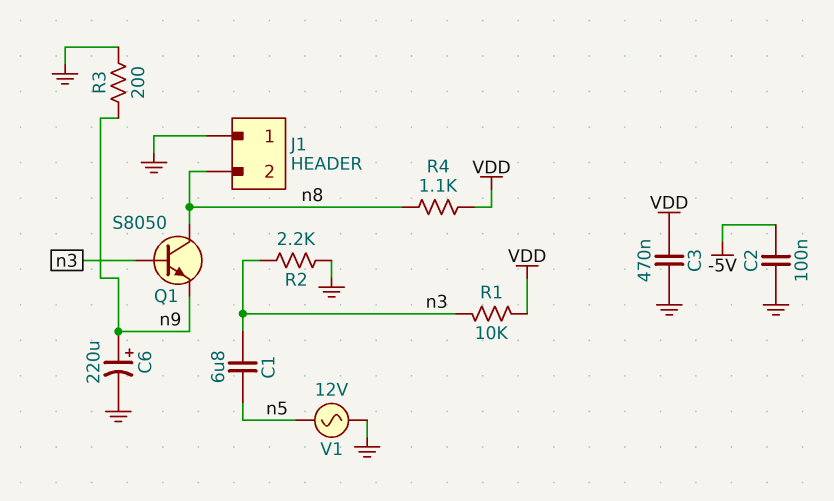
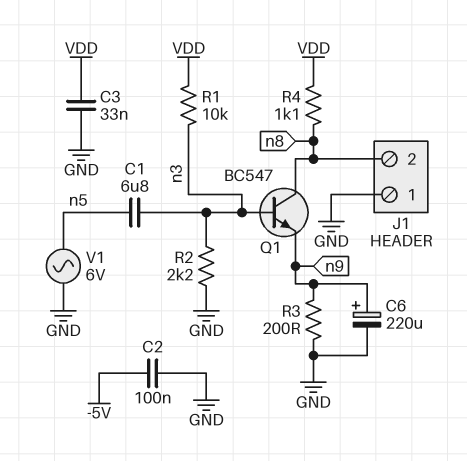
C3: 470nF (GND, VDD) -> 33nF (GND, VDD)
Q1: NPN S8050 (B n3, C n8, E n9) -> NPN BC547 (B n3, C n8, E n9)
V1: AC 12V (GND, n5) -> AC 6V (GND, n5)

